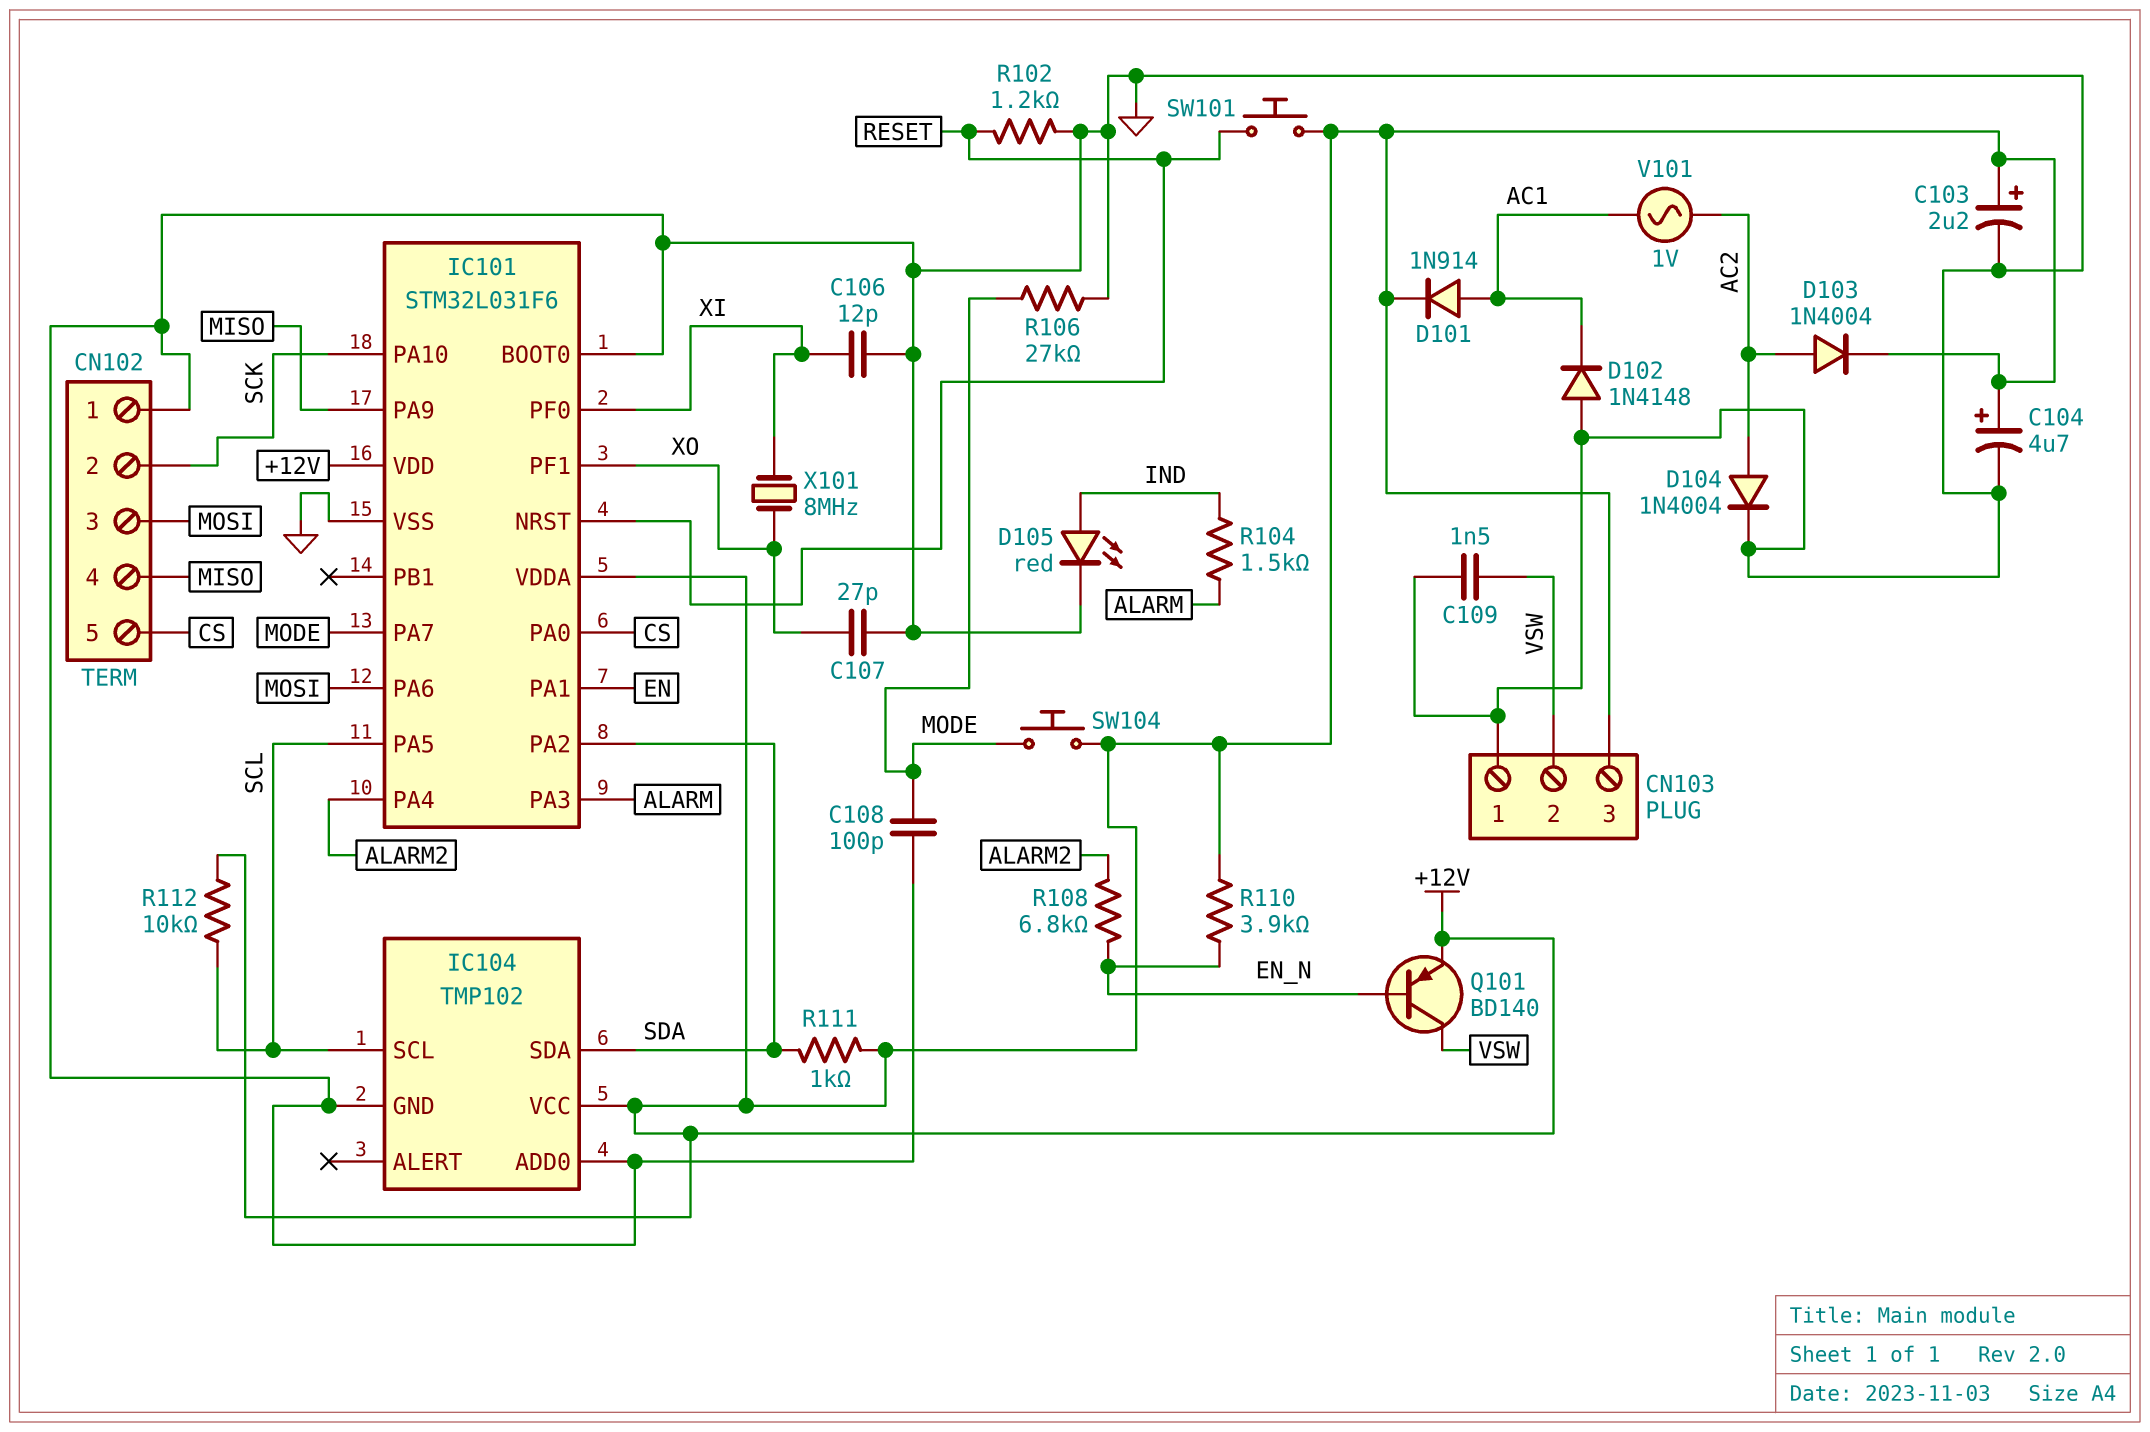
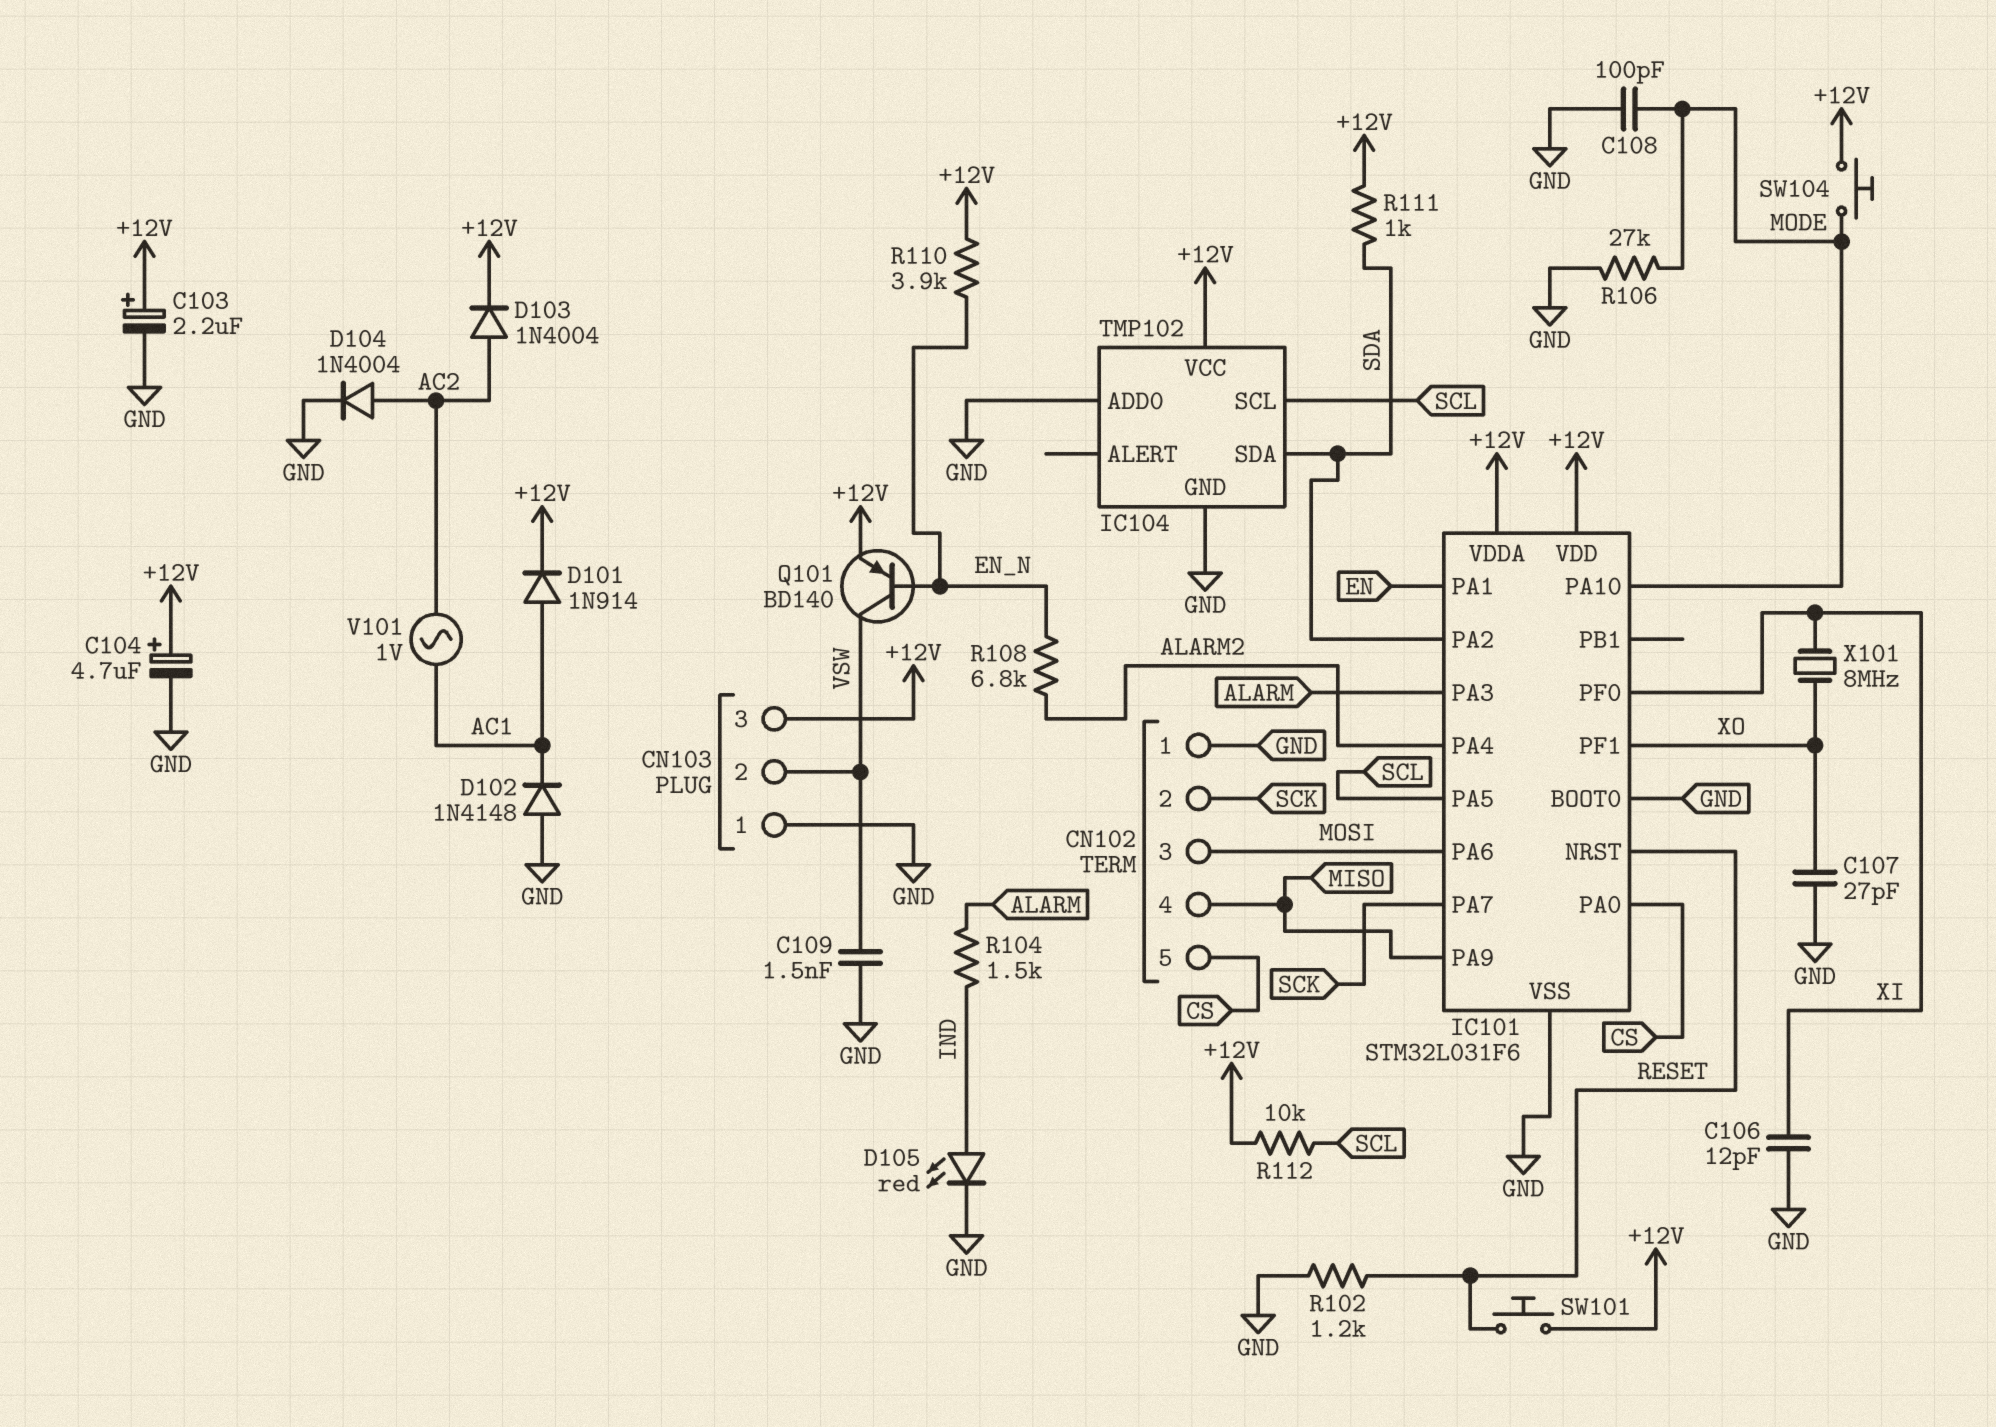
IC101 pin PA7: MODE -> SCK
IC101 pin PA10: SCK -> MODE

